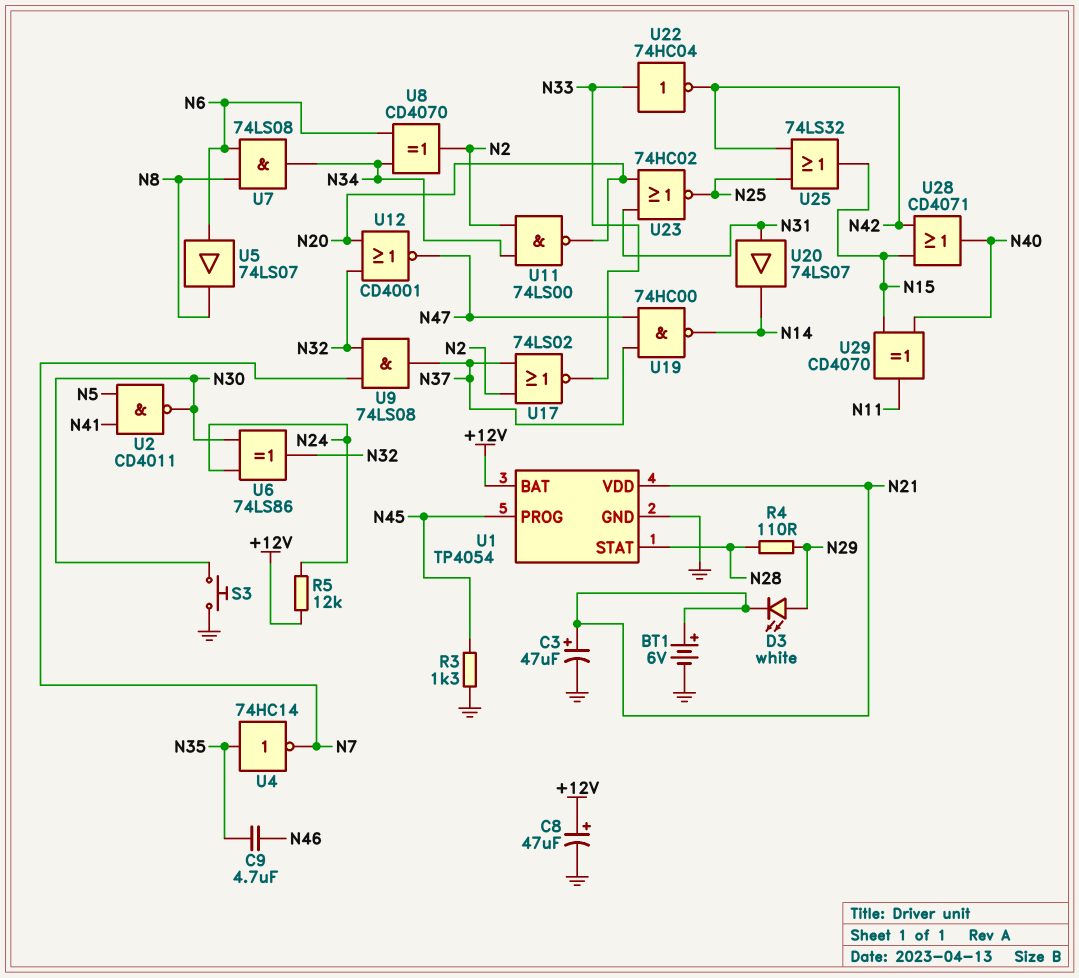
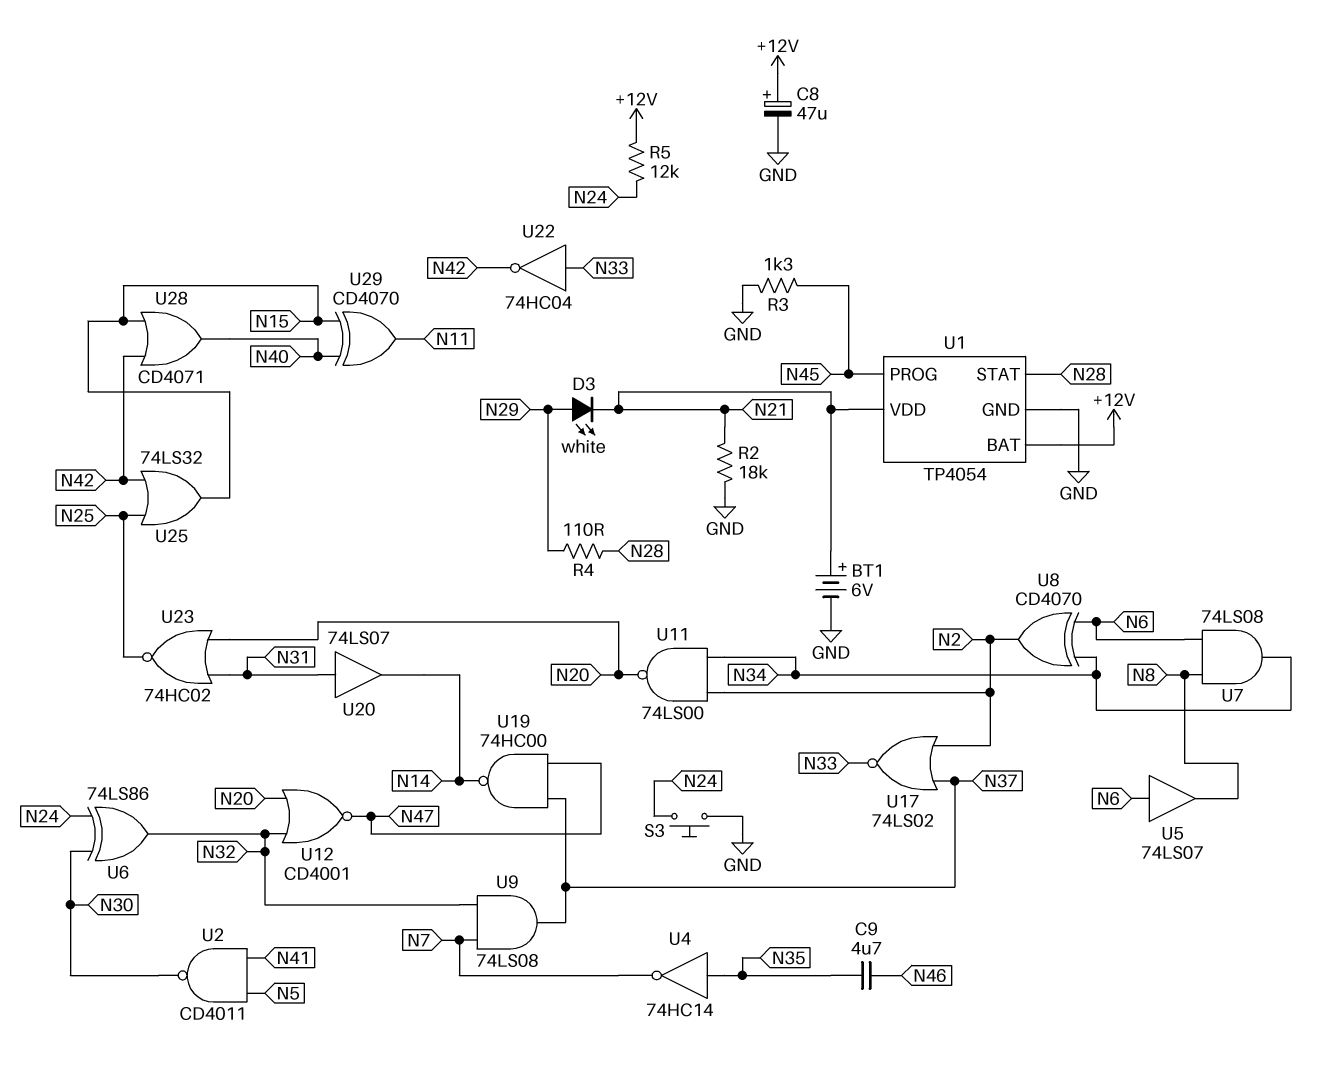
C3: 47uF (plus N21, minus GND) -> none
R2: none -> 18k (GND, N21)
S3: button (GND, N30) -> button (GND, N24)

